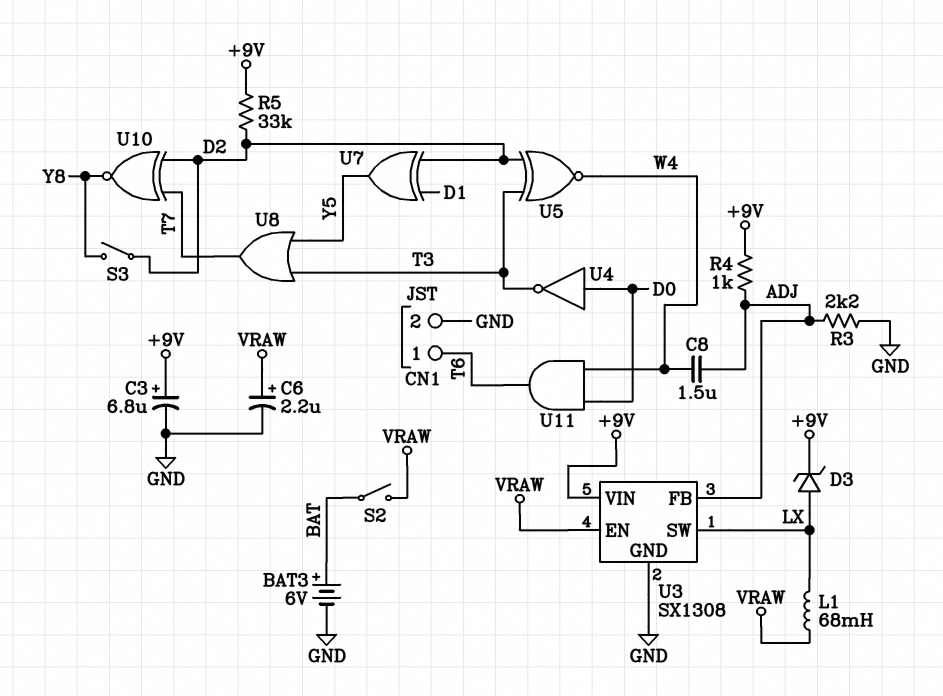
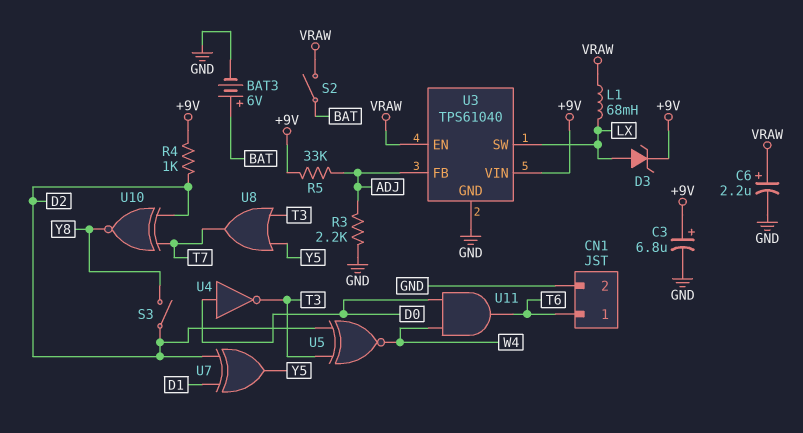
C8: 1.5uF (ADJ, W4) -> none
R4: 1k (+9V, ADJ) -> 1k (+9V, D2)
R5: 33k (+9V, D2) -> 33k (+9V, ADJ)
U3: SX1308 -> TPS61040

